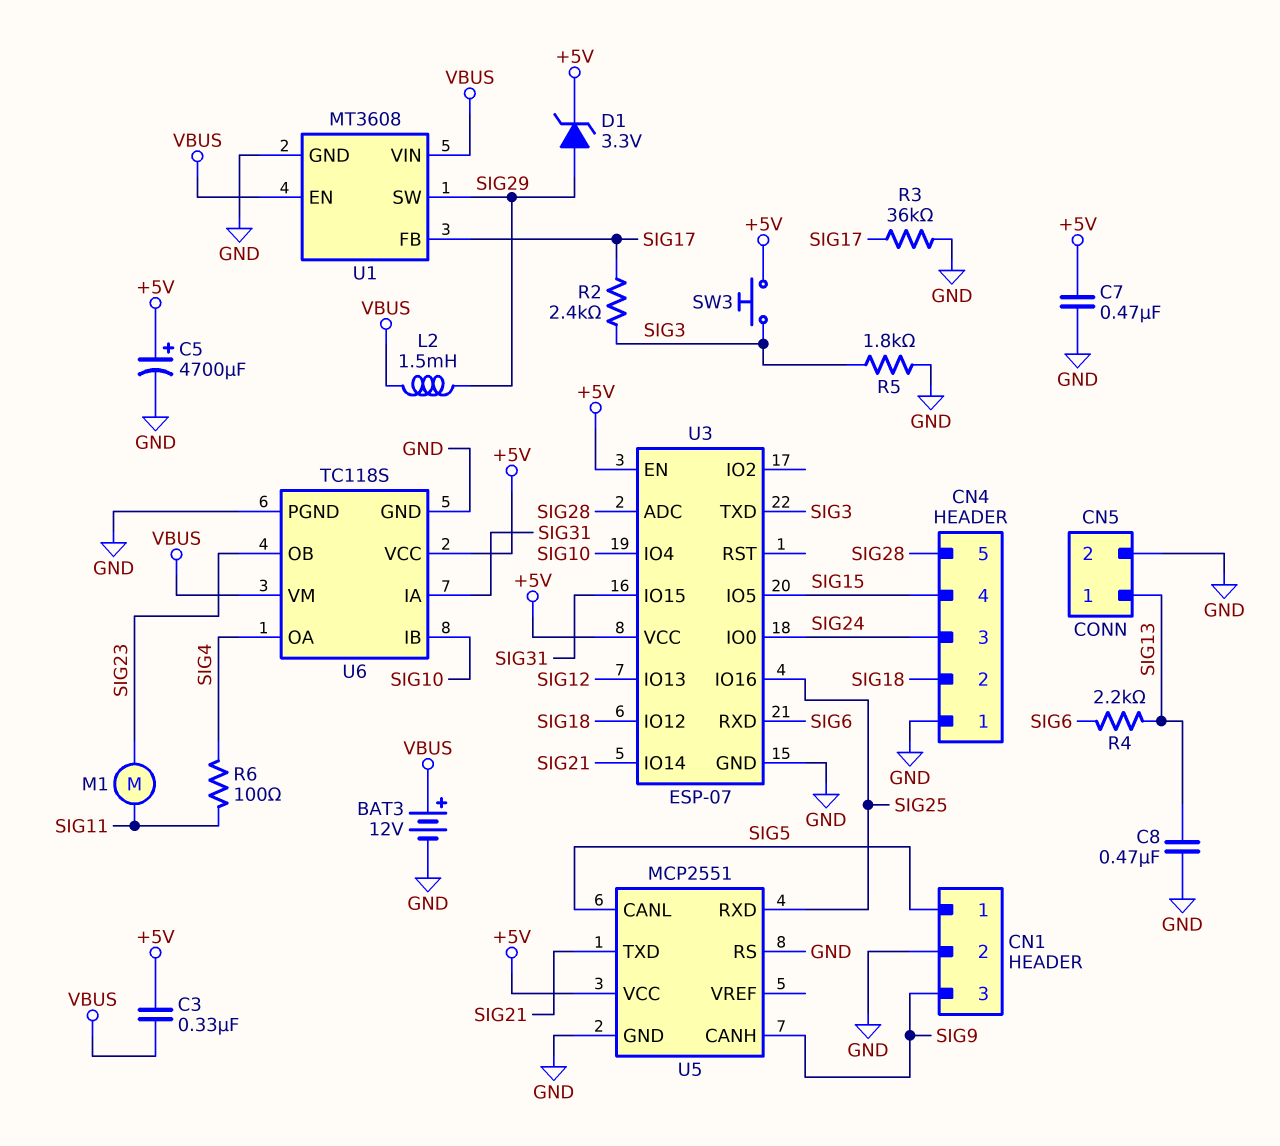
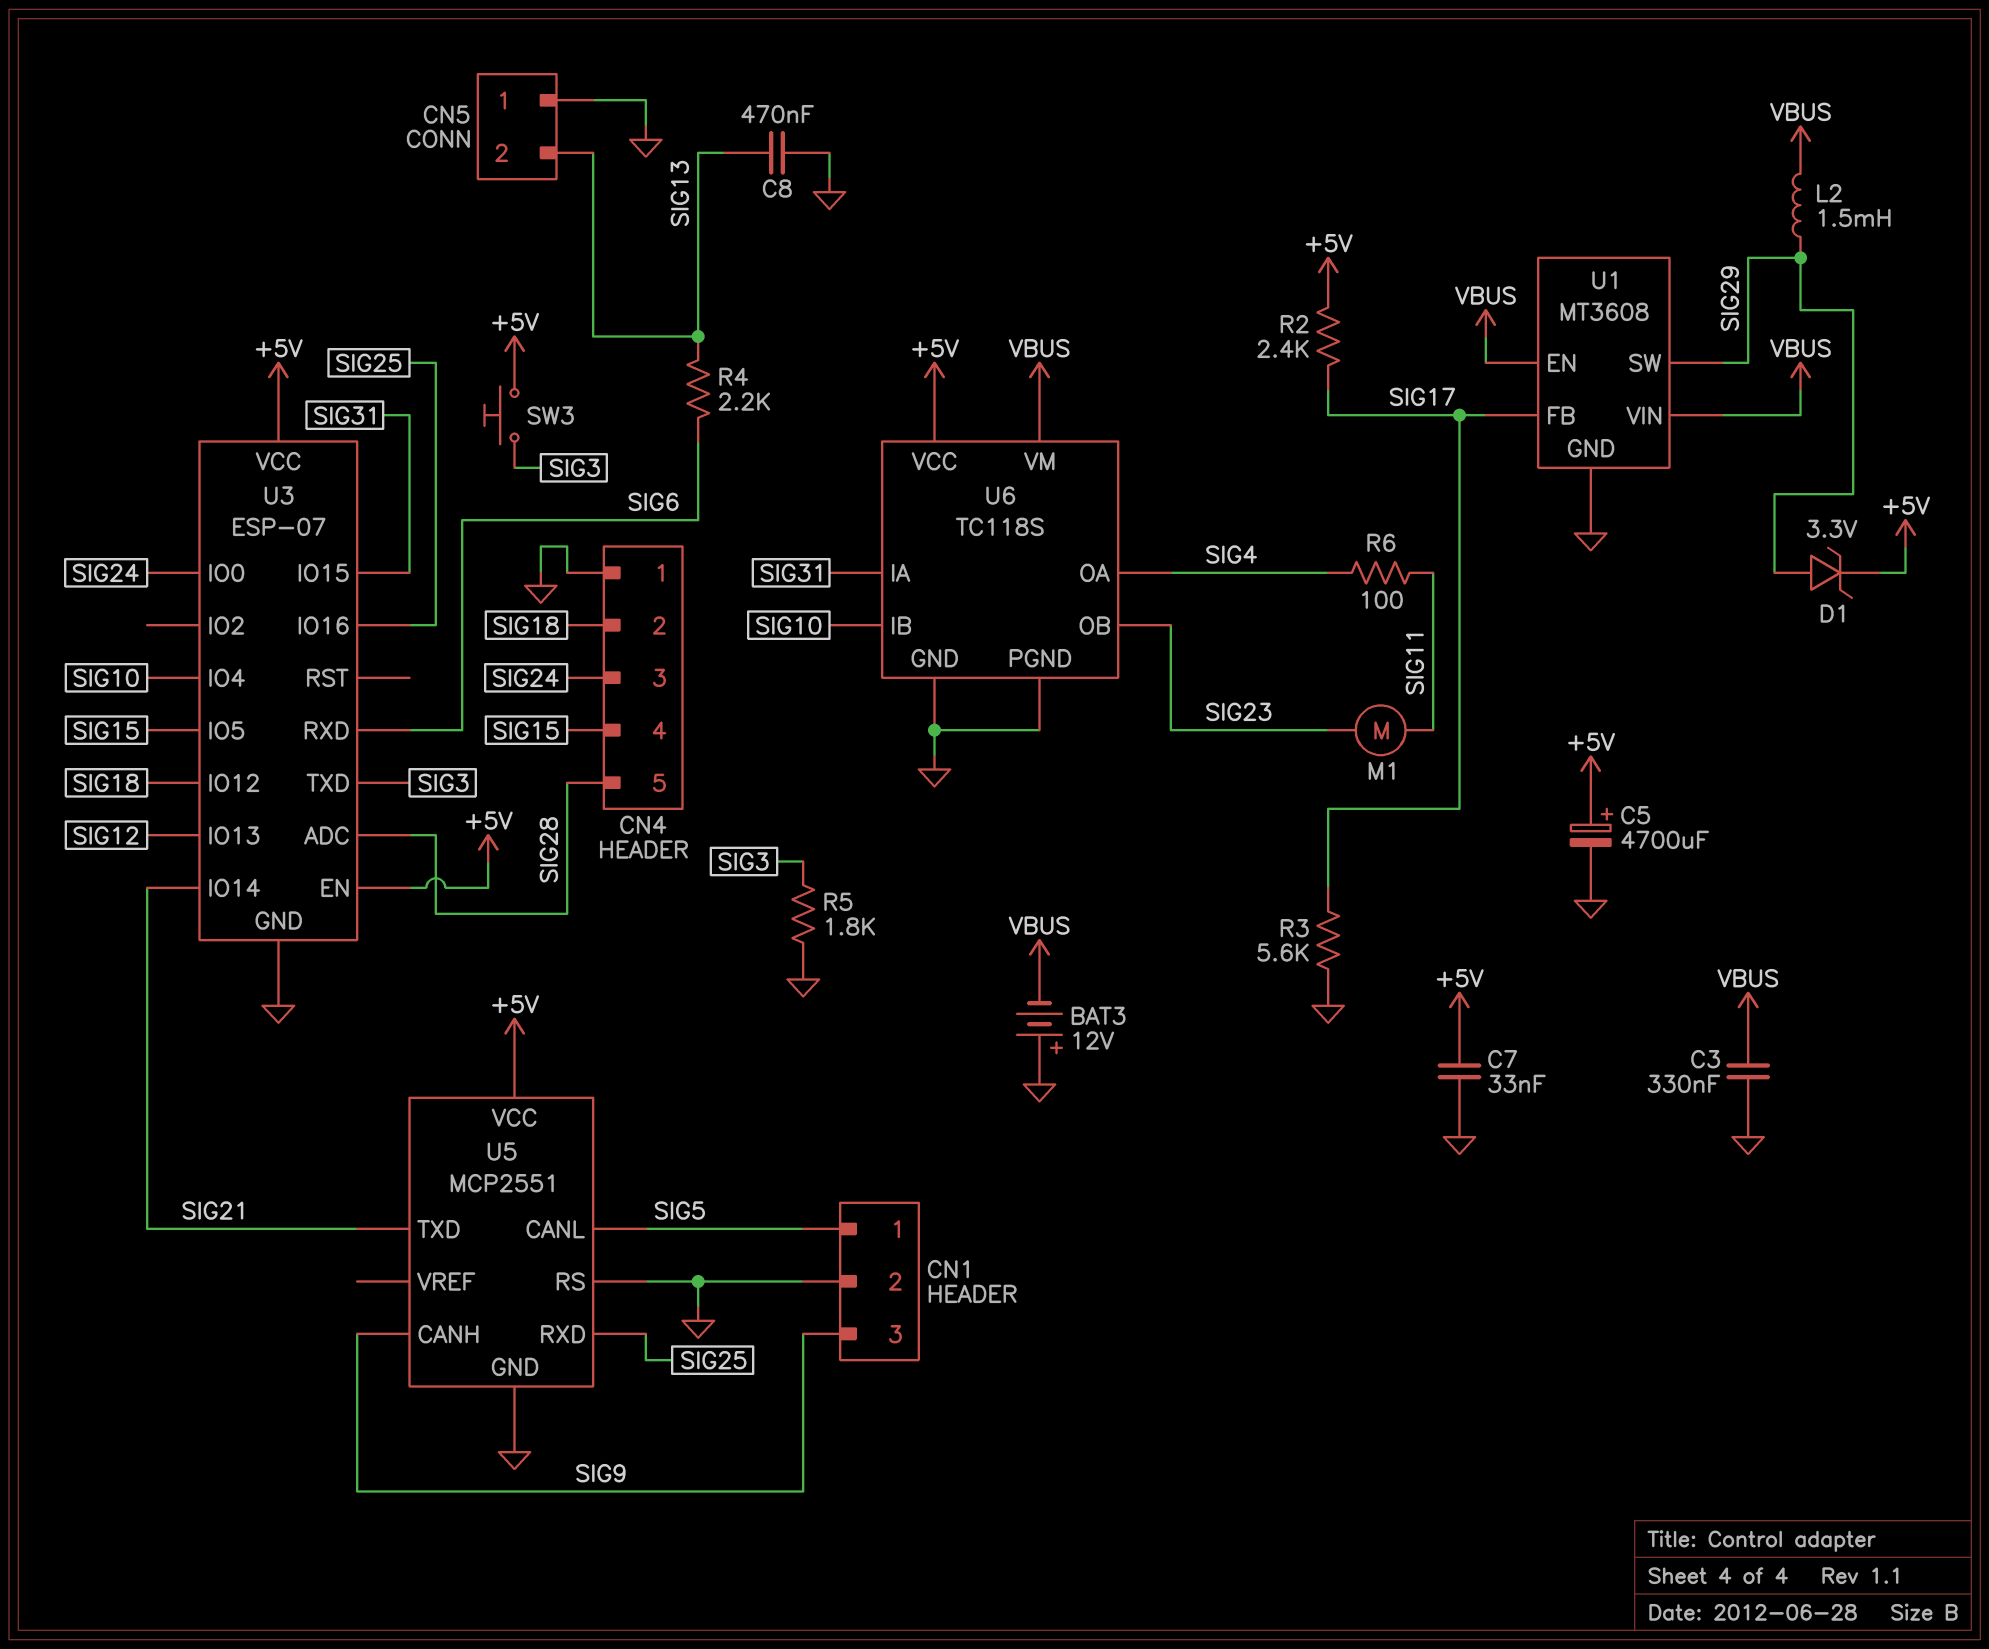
BAT3: 12V (plus VBUS, minus GND) -> 12V (plus GND, minus VBUS)
C3: 330nF (+5V, VBUS) -> 330nF (GND, VBUS)
C7: 470nF (+5V, GND) -> 33nF (+5V, GND)
CN5 pin 1: SIG13 -> GND
CN5 pin 2: GND -> SIG13
R2: 2.4k (SIG3, SIG17) -> 2.4k (+5V, SIG17)
R3: 36k (GND, SIG17) -> 5.6k (GND, SIG17)

